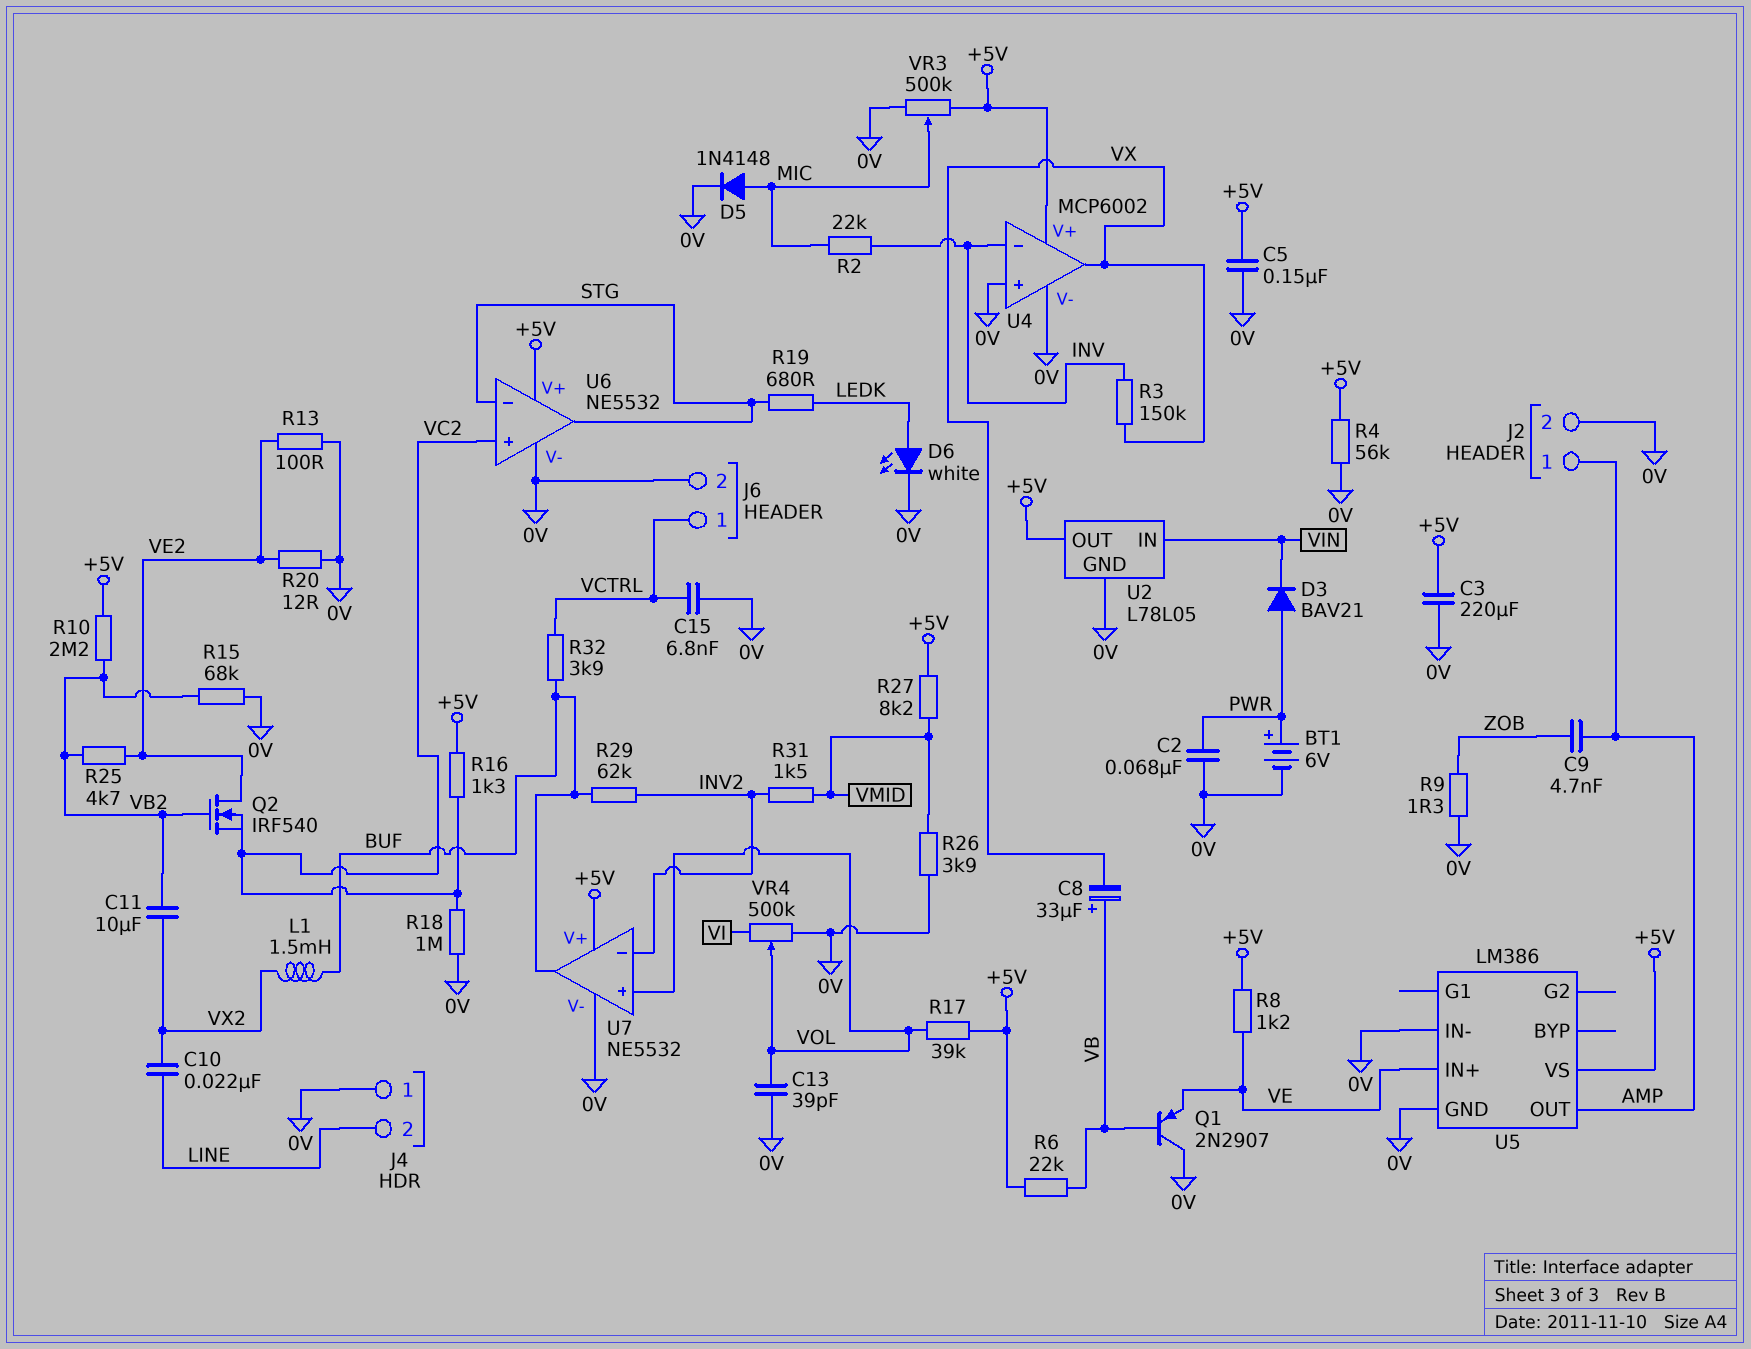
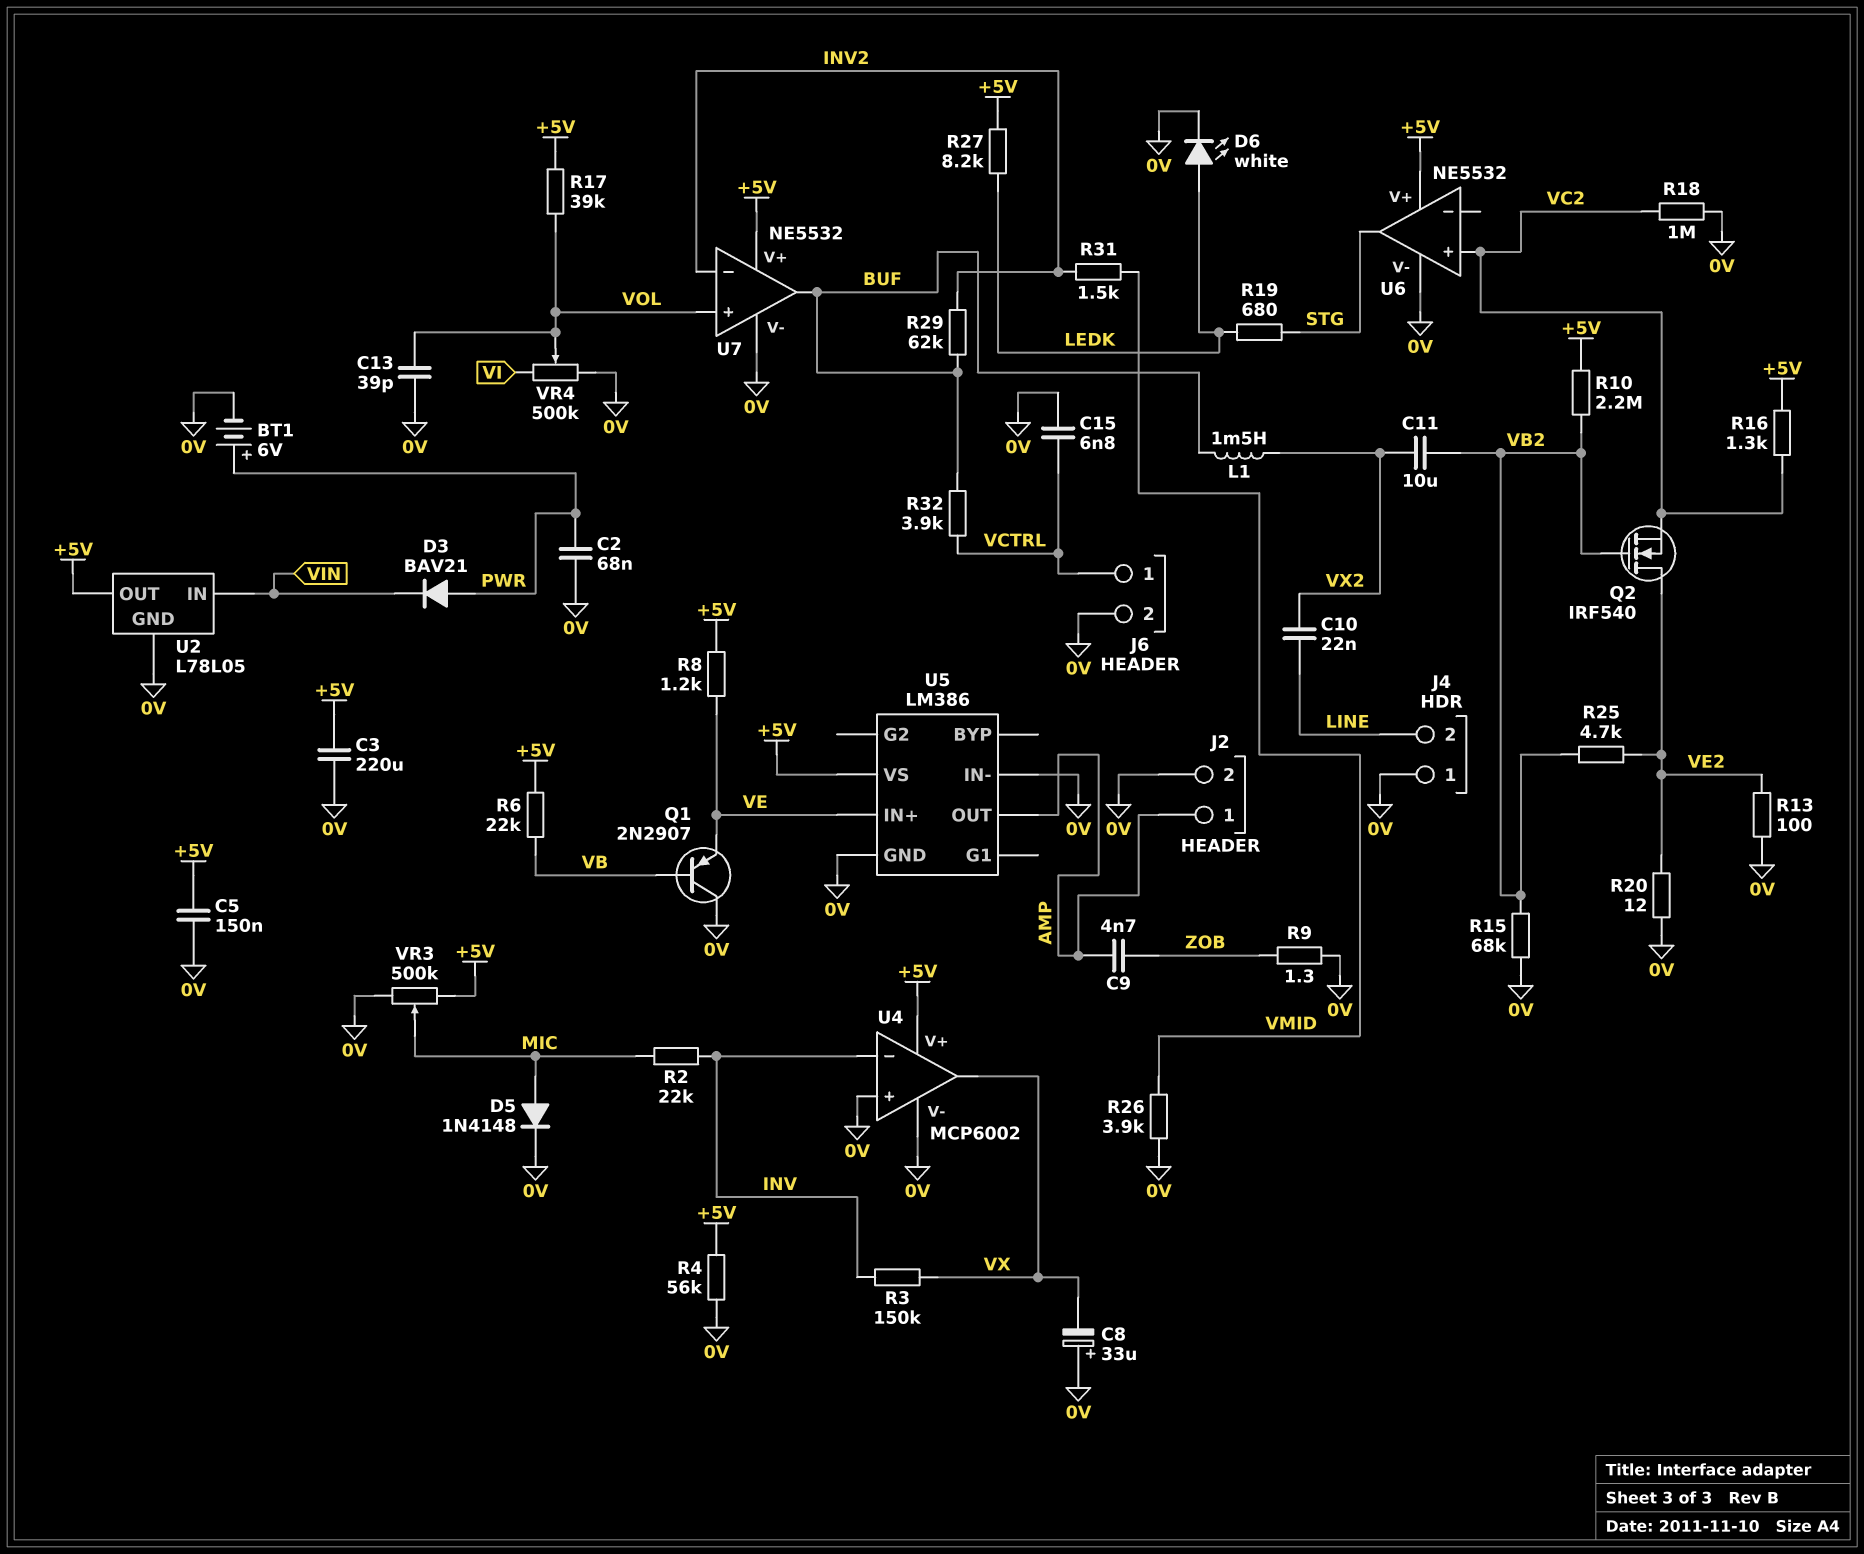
C8: 33uF (plus VB, minus VX) -> 33uF (plus 0V, minus VX)
R27: 8.2k (+5V, VMID) -> 8.2k (+5V, LEDK)
U6 pin in-: STG -> none

